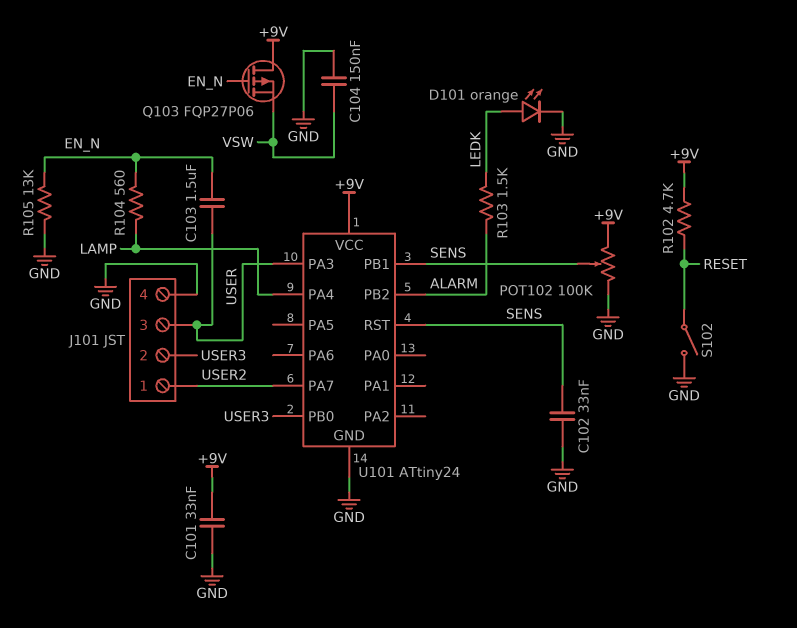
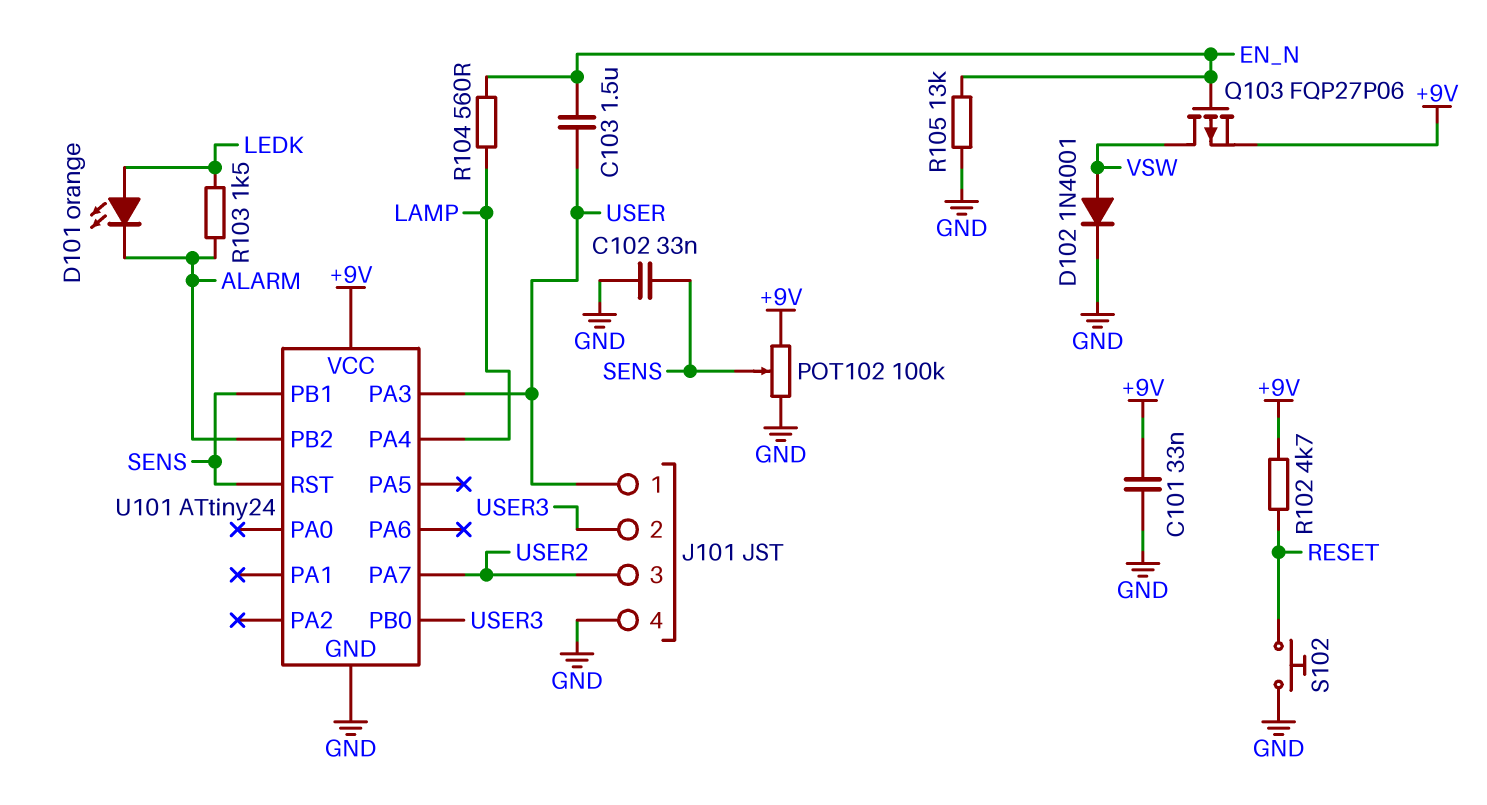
C104: 150nF (GND, VSW) -> none
D101: LED orange (A LEDK, K GND) -> LED orange (A LEDK, K ALARM)
D102: none -> diode 1N4001 (A VSW, K GND)
J101 pin 1: USER2 -> USER
J101 pin 3: USER -> USER2
Q103: PMOS FQP27P06 (G EN_N, D +9V, S VSW) -> PMOS FQP27P06 (G EN_N, D VSW, S +9V)
S102: switch (GND, RESET) -> button (GND, RESET)

